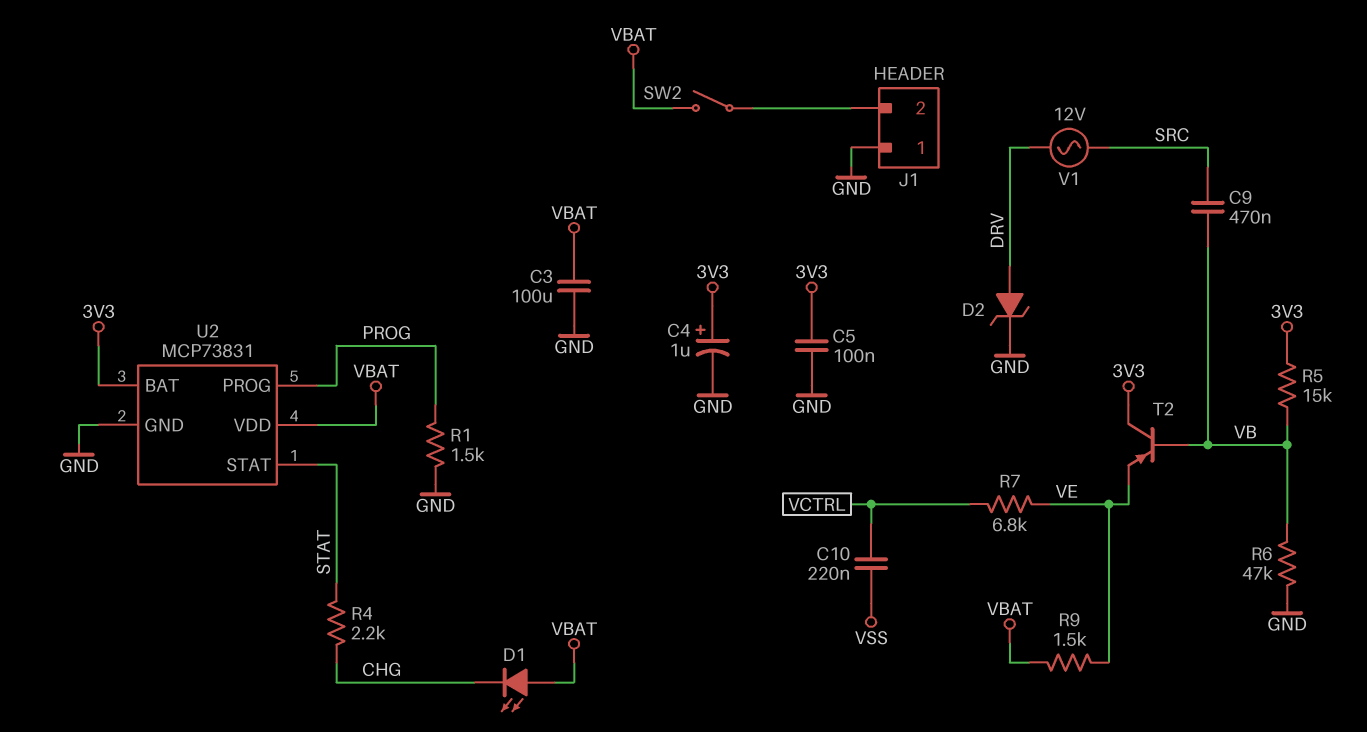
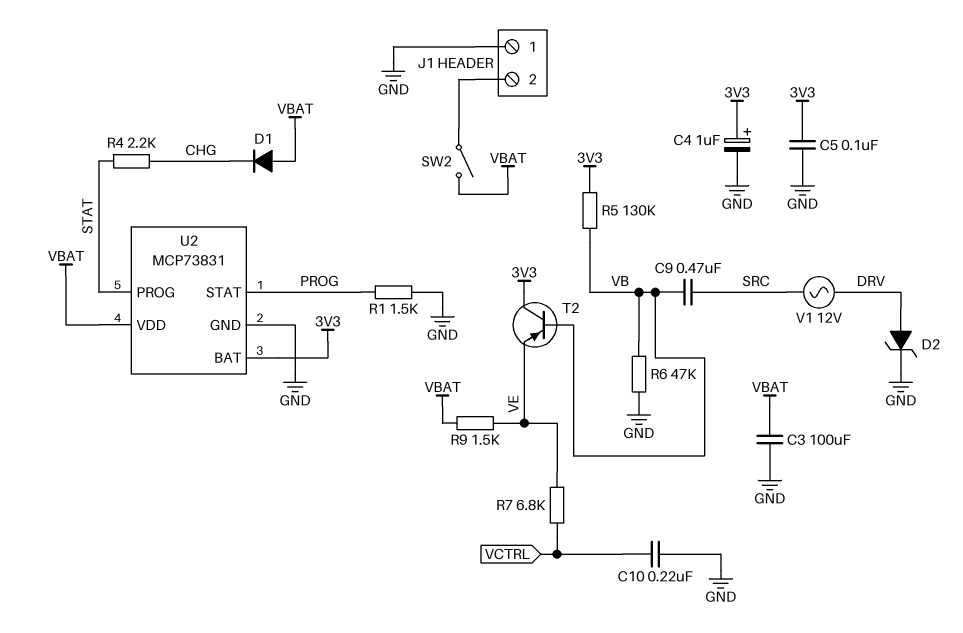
C10: 220nF (VCTRL, VSS) -> 220nF (GND, VCTRL)
D1: LED (A VBAT, K CHG) -> diode (A VBAT, K CHG)
R5: 15k (3V3, VB) -> 130k (3V3, VB)
U2 pin PROG: PROG -> STAT
U2 pin STAT: STAT -> PROG

